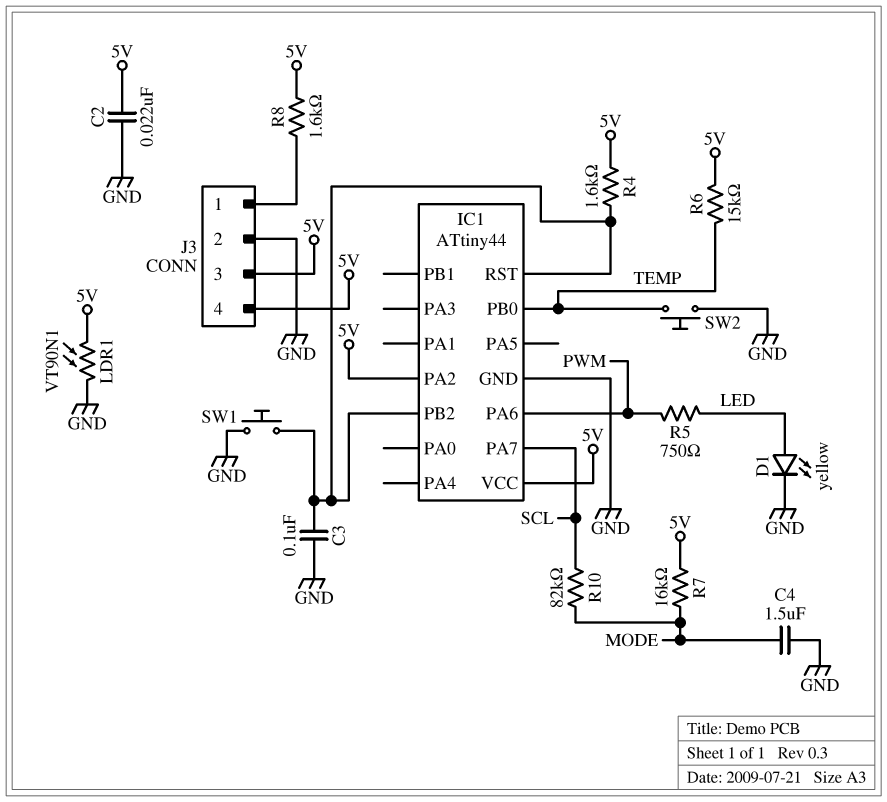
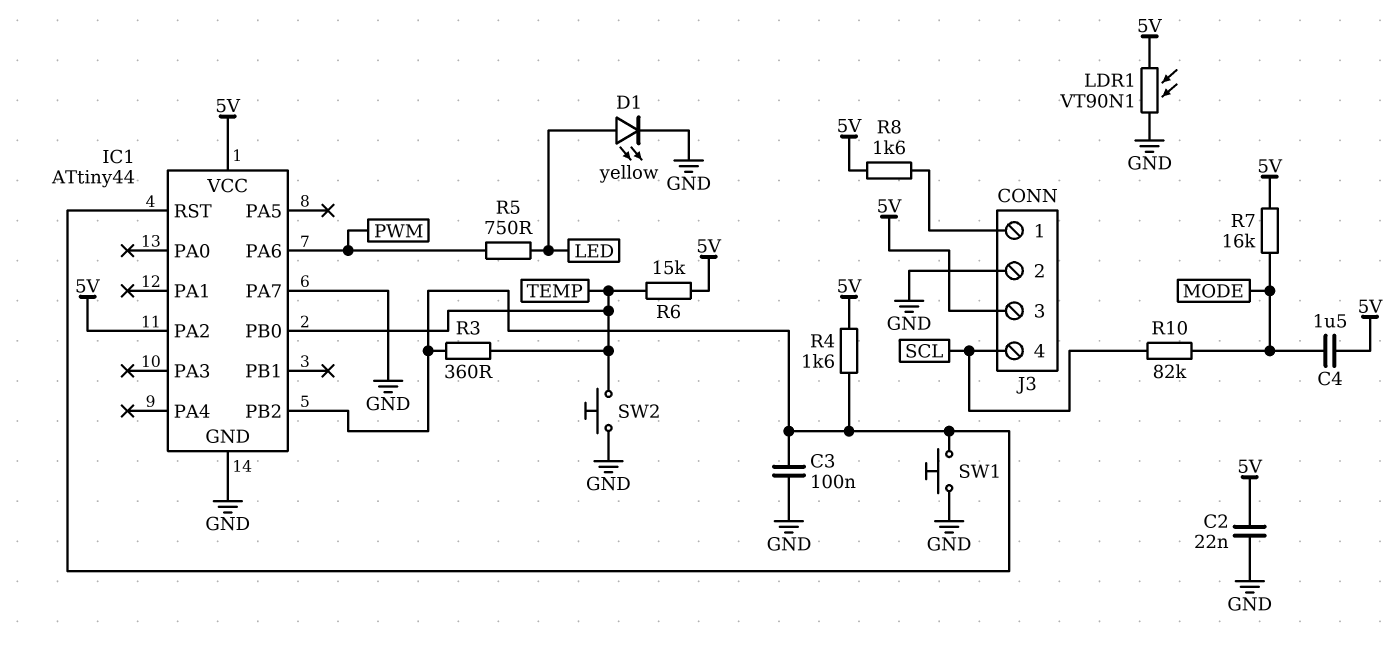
C4: 1.5uF (GND, MODE) -> 1.5uF (5V, MODE)
IC1 pin PA7: SCL -> GND
J3 pin 4: 5V -> SCL
R3: none -> 360 (IC1/PB2, TEMP)

